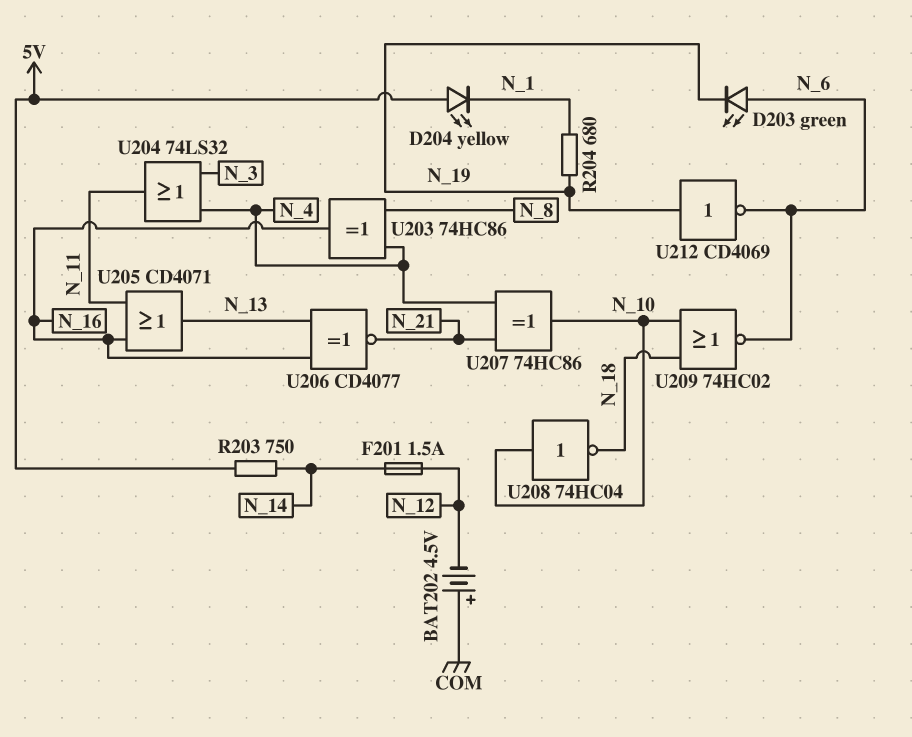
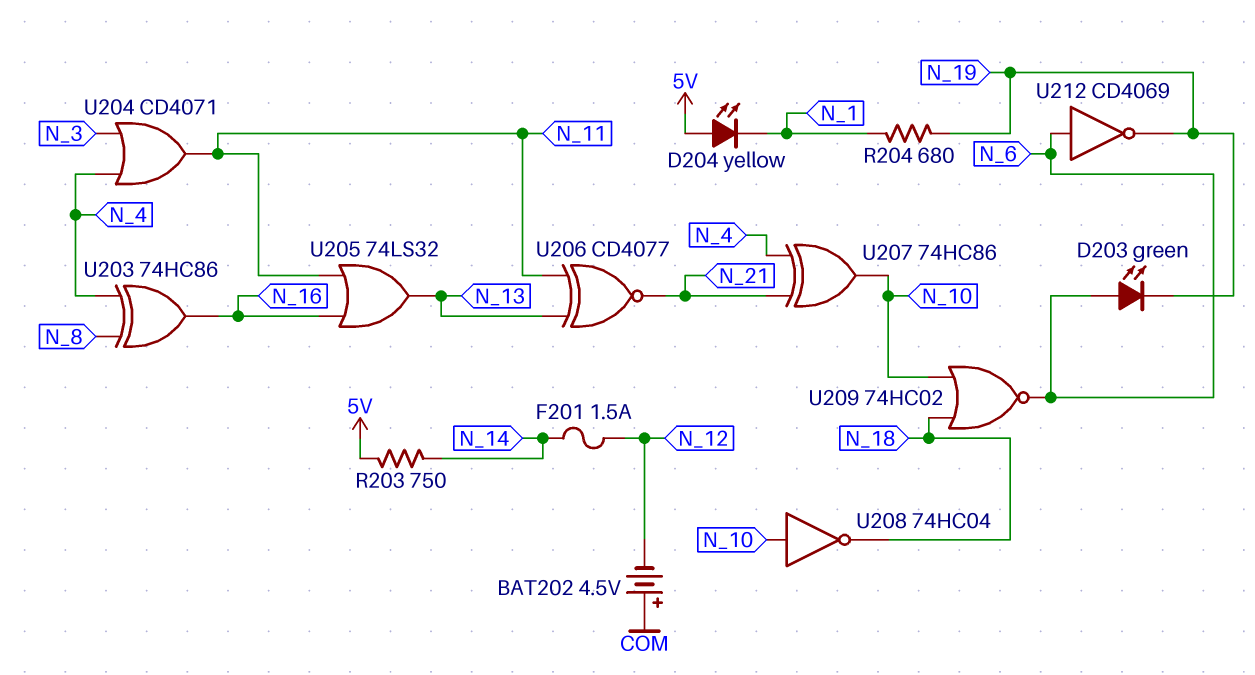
U204: OR 74LS32 (in N_3, in N_4, out N_11) -> OR CD4071 (in N_3, in N_4, out N_11)
U205: OR CD4071 (in N_11, in N_16, out N_13) -> OR 74LS32 (in N_11, in N_16, out N_13)
U206: XNOR CD4077 (in N_13, in N_16, out N_21) -> XNOR CD4077 (in N_11, in N_13, out N_21)
U212: NOT CD4069 (in N_19, out N_6) -> NOT CD4069 (in N_6, out N_19)

